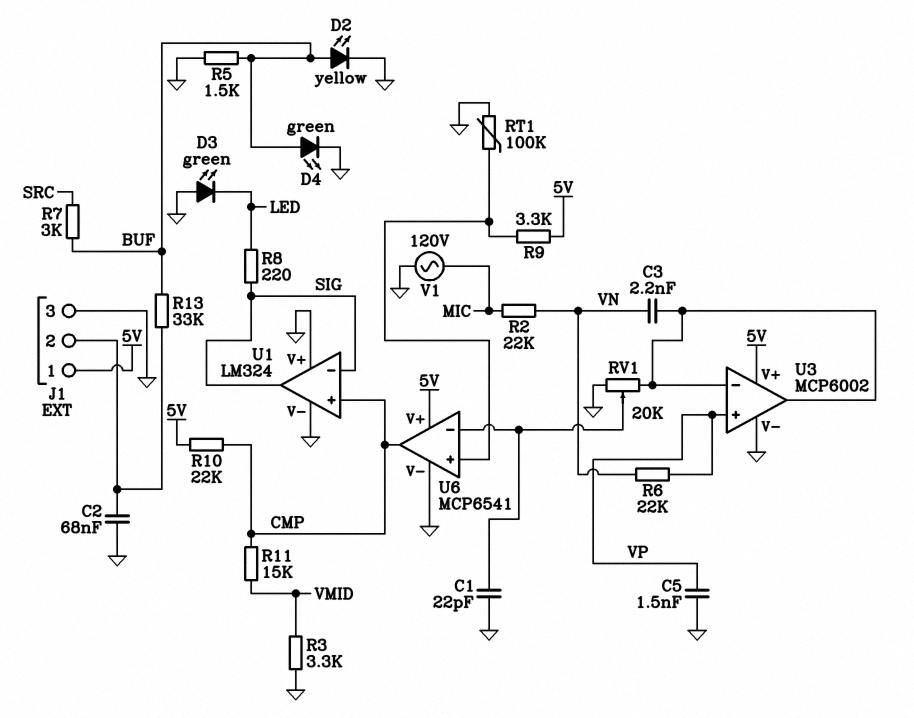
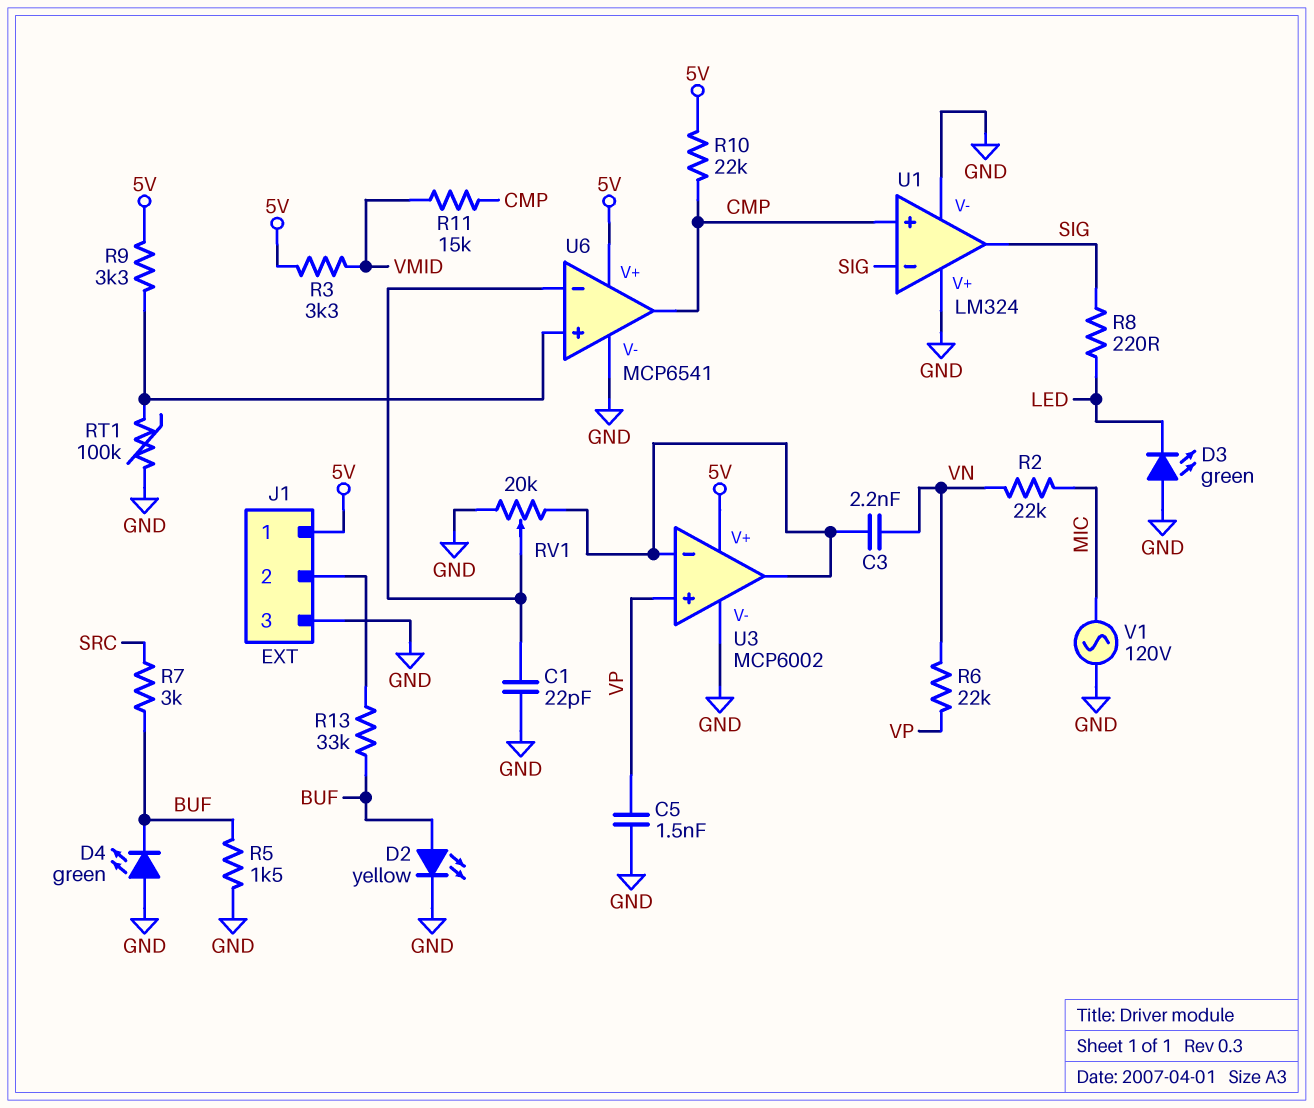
C2: 68nF (GND, J1/2) -> none
D4: LED green (A BUF, K GND) -> LED green (A GND, K BUF)
R3: 3.3k (GND, VMID) -> 3.3k (5V, VMID)

